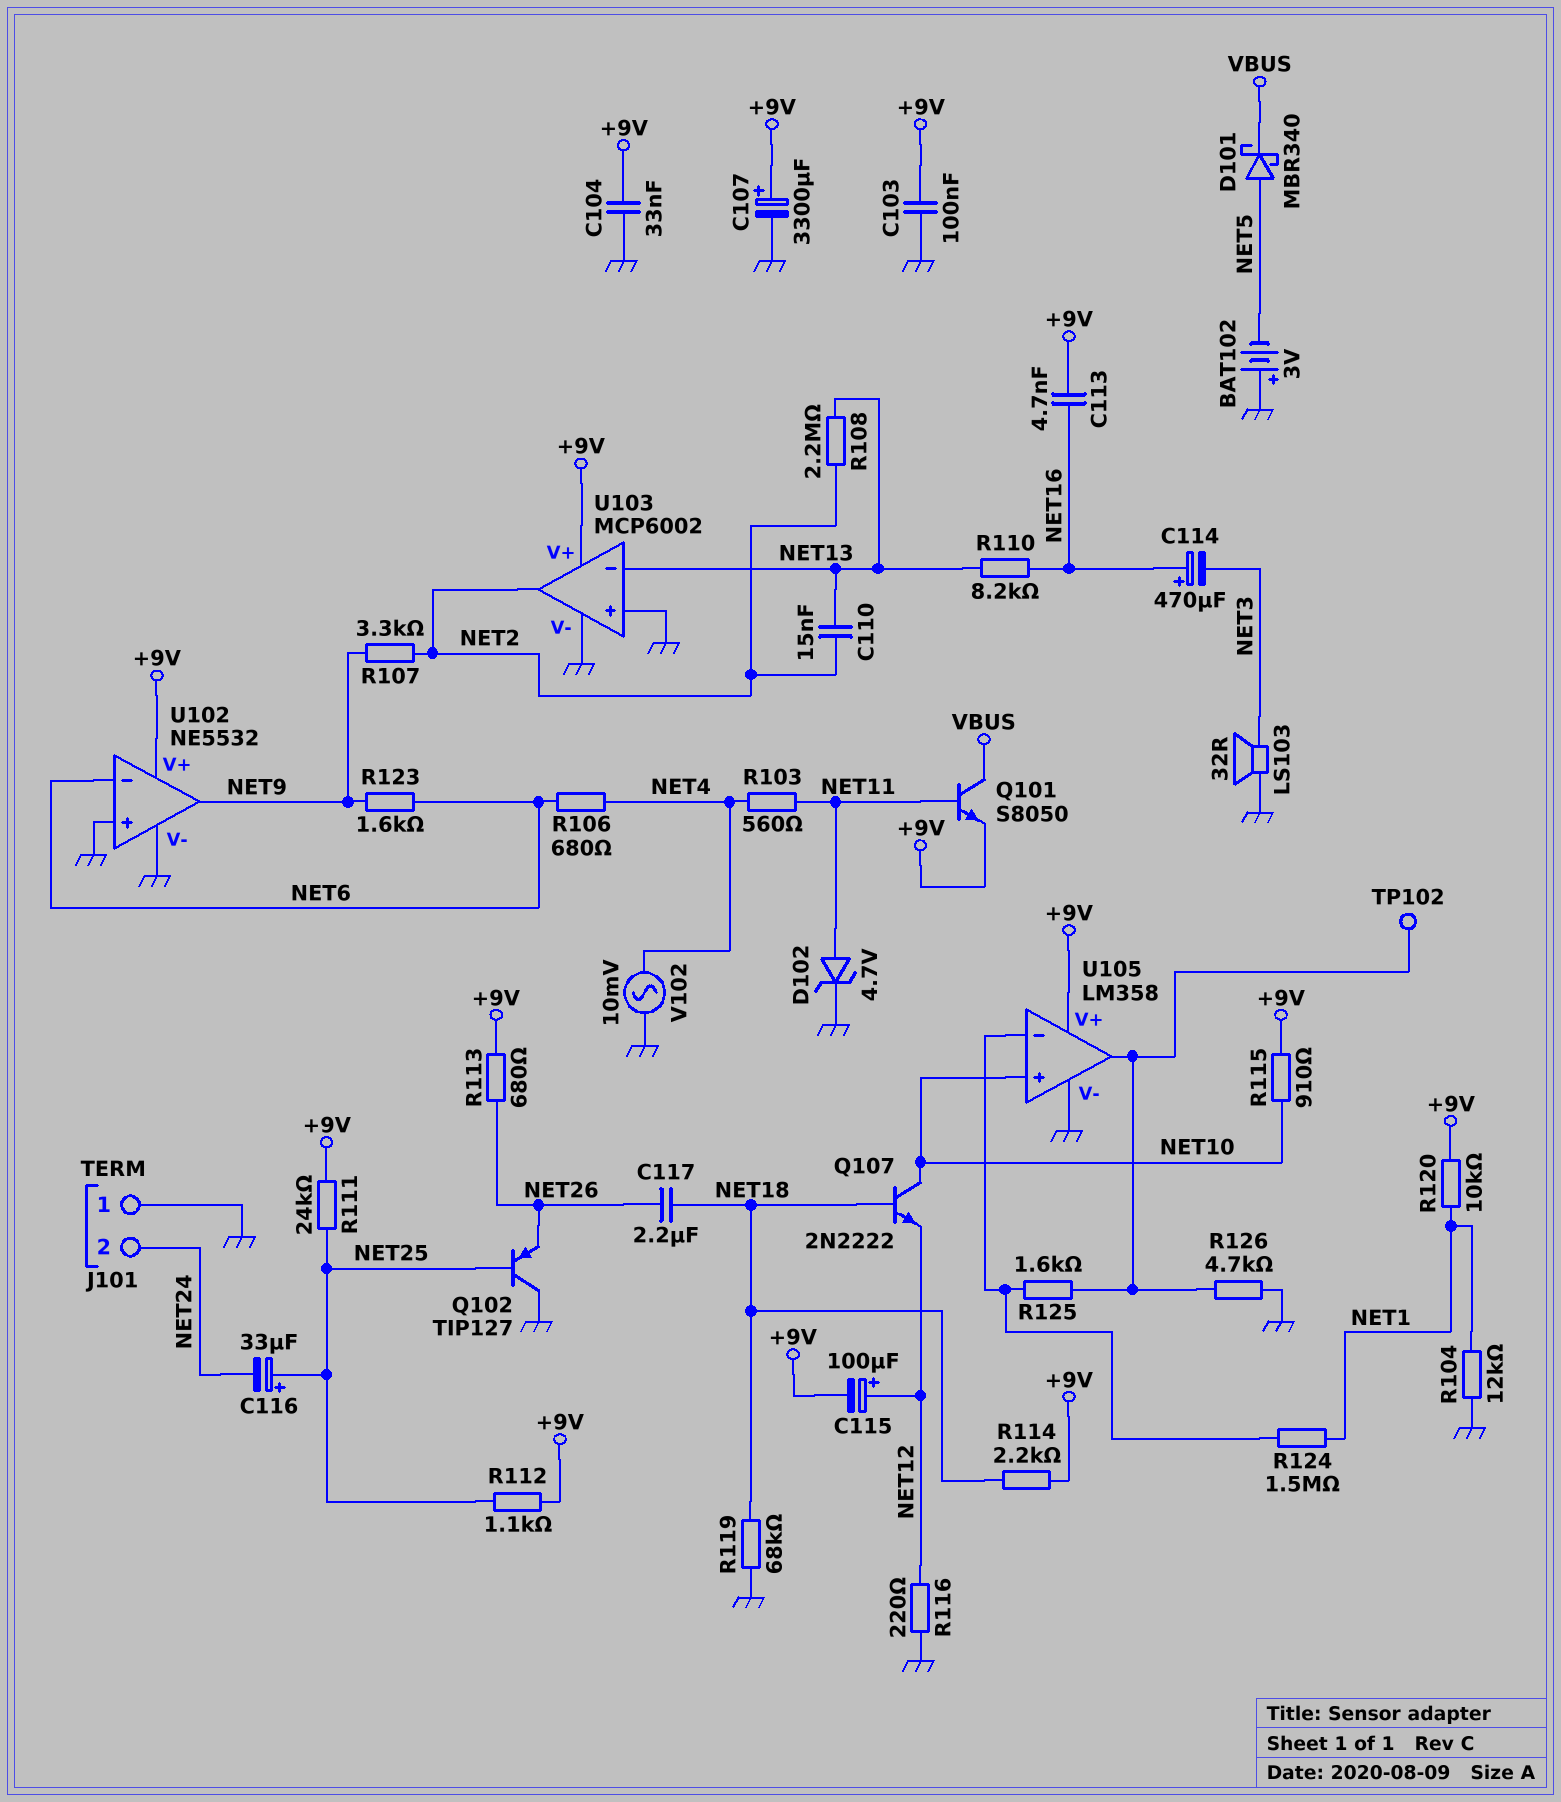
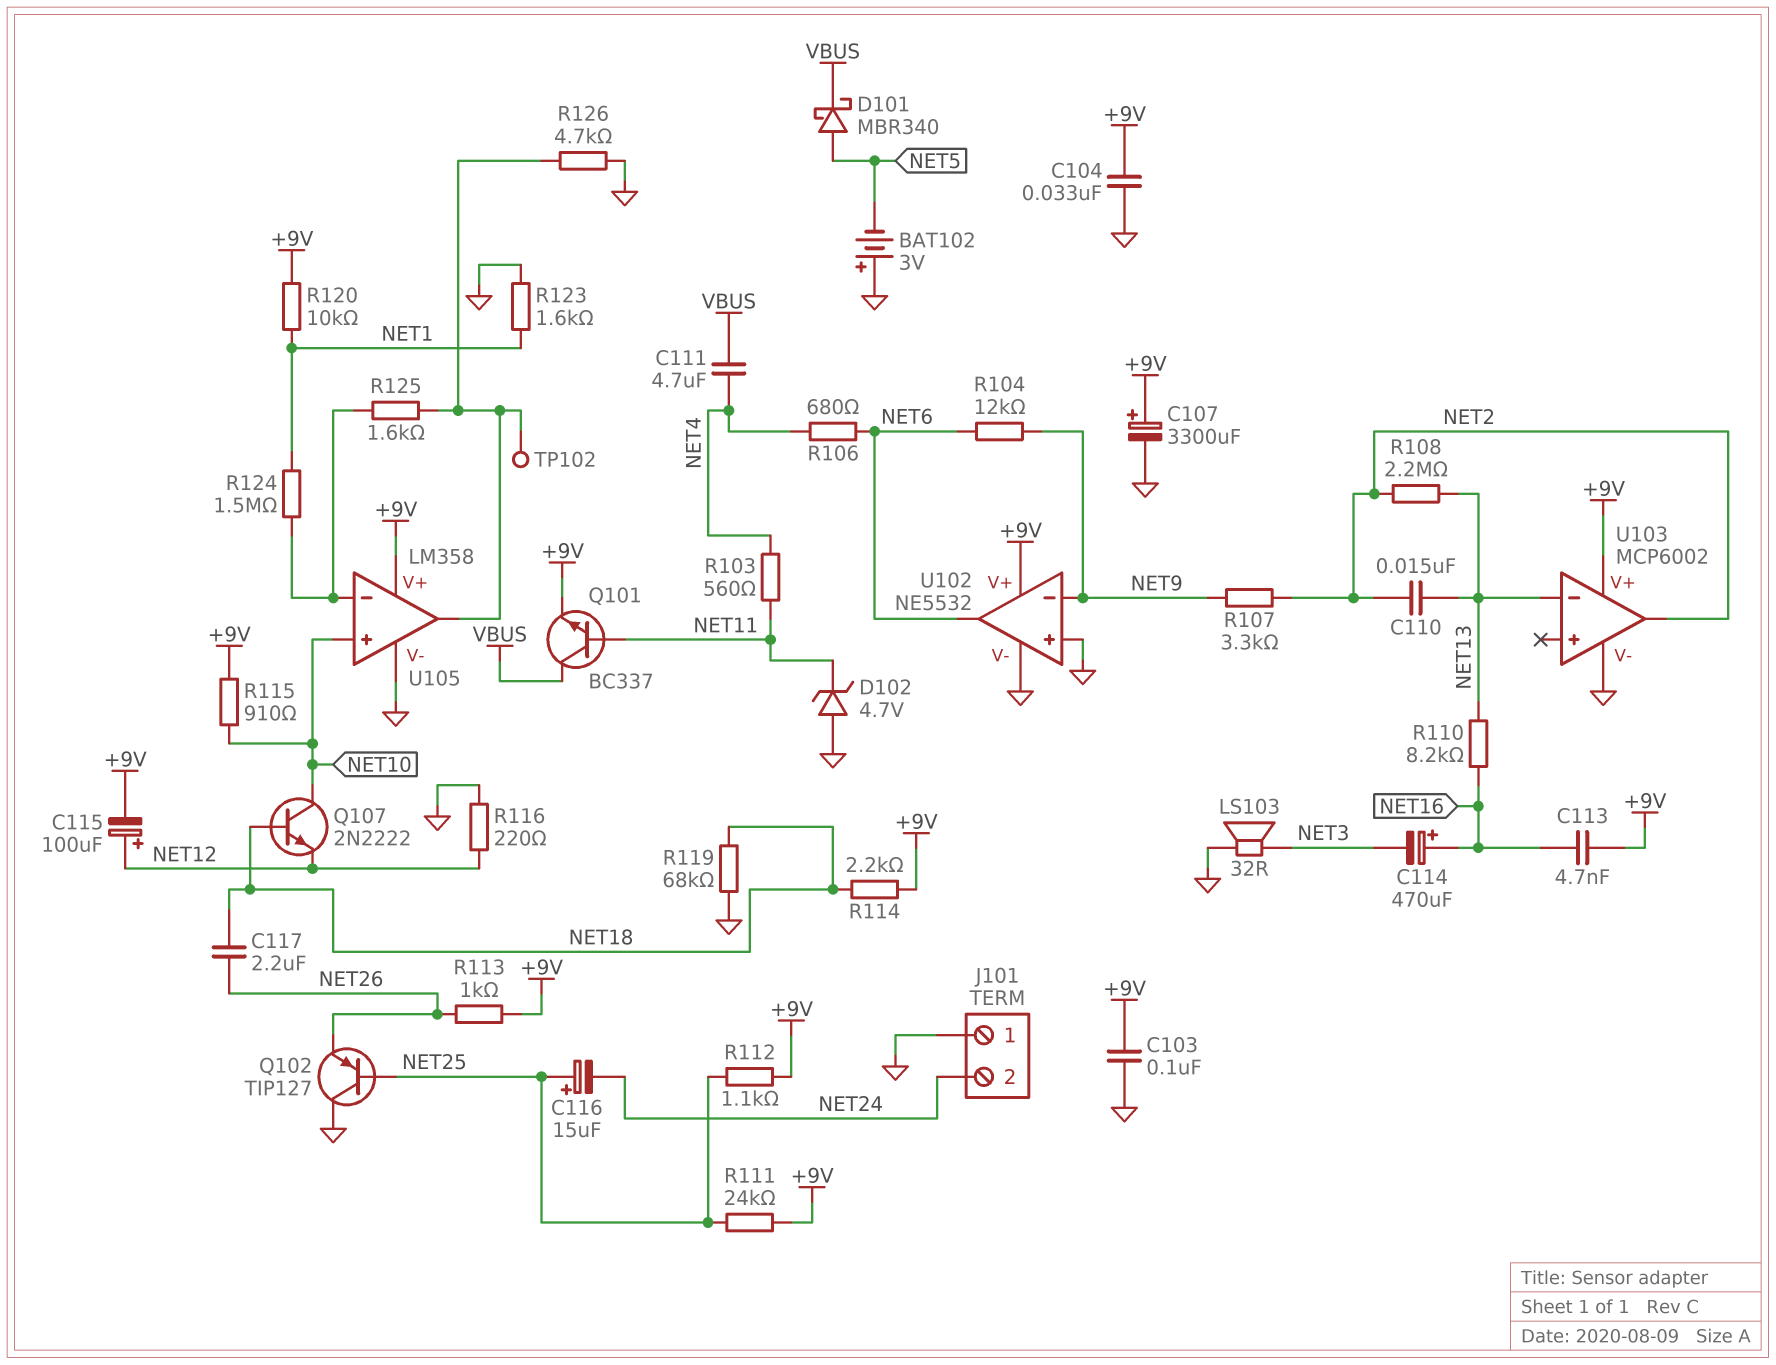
C111: none -> 4.7uF (NET4, VBUS)
C116: 33uF (plus NET25, minus NET24) -> 15uF (plus NET25, minus NET24)
D102: zener 4.7V (A NET11, K GND) -> zener 4.7V (A GND, K NET11)
Q101: NPN S8050 (B NET11, C VBUS, E +9V) -> NPN BC337 (B NET11, C VBUS, E +9V)
R104: 12k (GND, NET1) -> 12k (NET6, NET9)
R113: 680 (+9V, NET26) -> 1k (+9V, NET26)
R123: 1.6k (NET6, NET9) -> 1.6k (GND, NET1)
U102 pin in-: NET6 -> NET9
U102 pin out: NET9 -> NET6
U103 pin in+: GND -> none
V102: AC 10mV (GND, NET4) -> none

